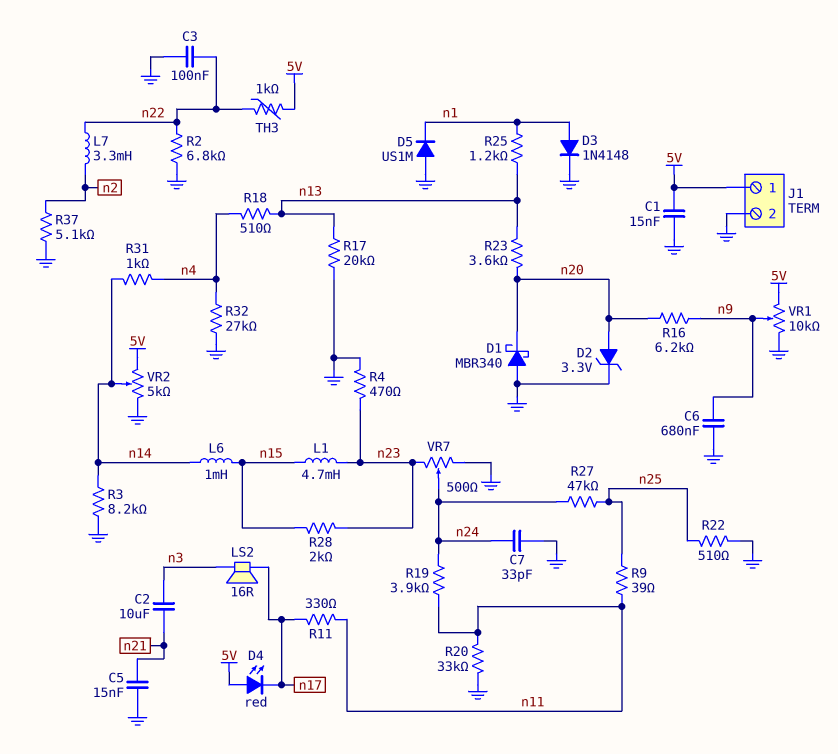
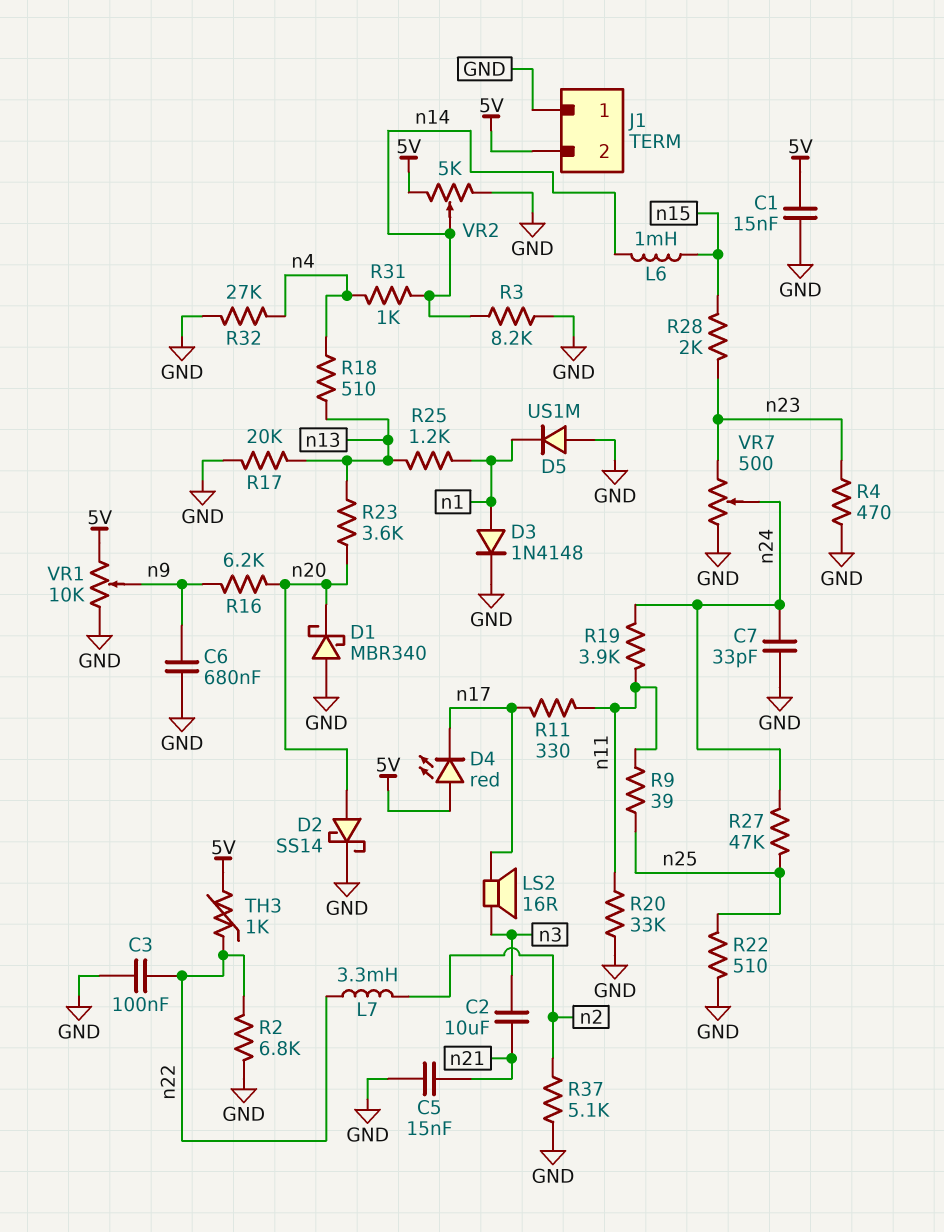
D2: zener 3.3V (A n20, K GND) -> schottky SS14 (A n20, K GND)
J1 pin 1: 5V -> GND
J1 pin 2: GND -> 5V
L1: 4.7mH (n15, n23) -> none

